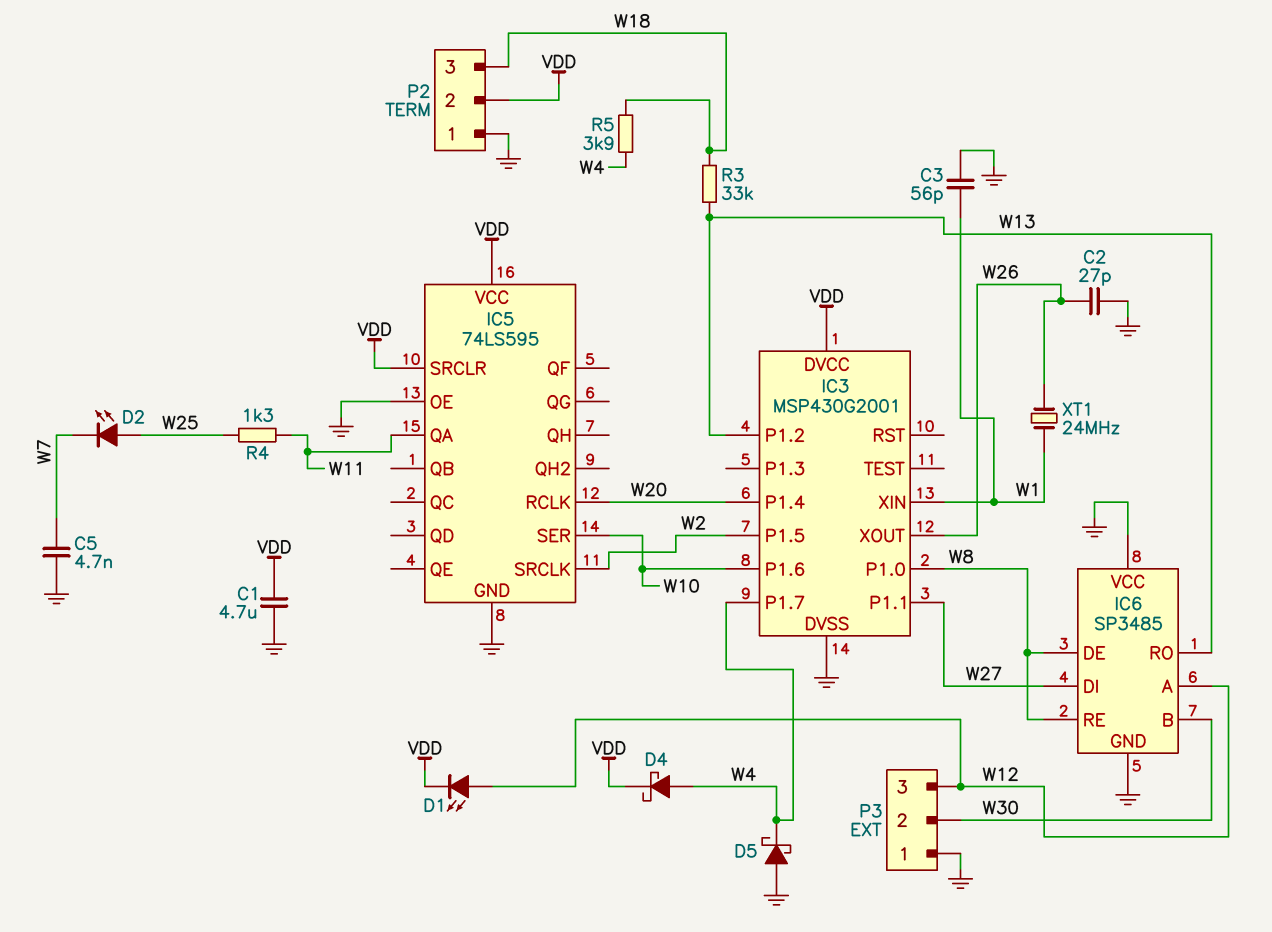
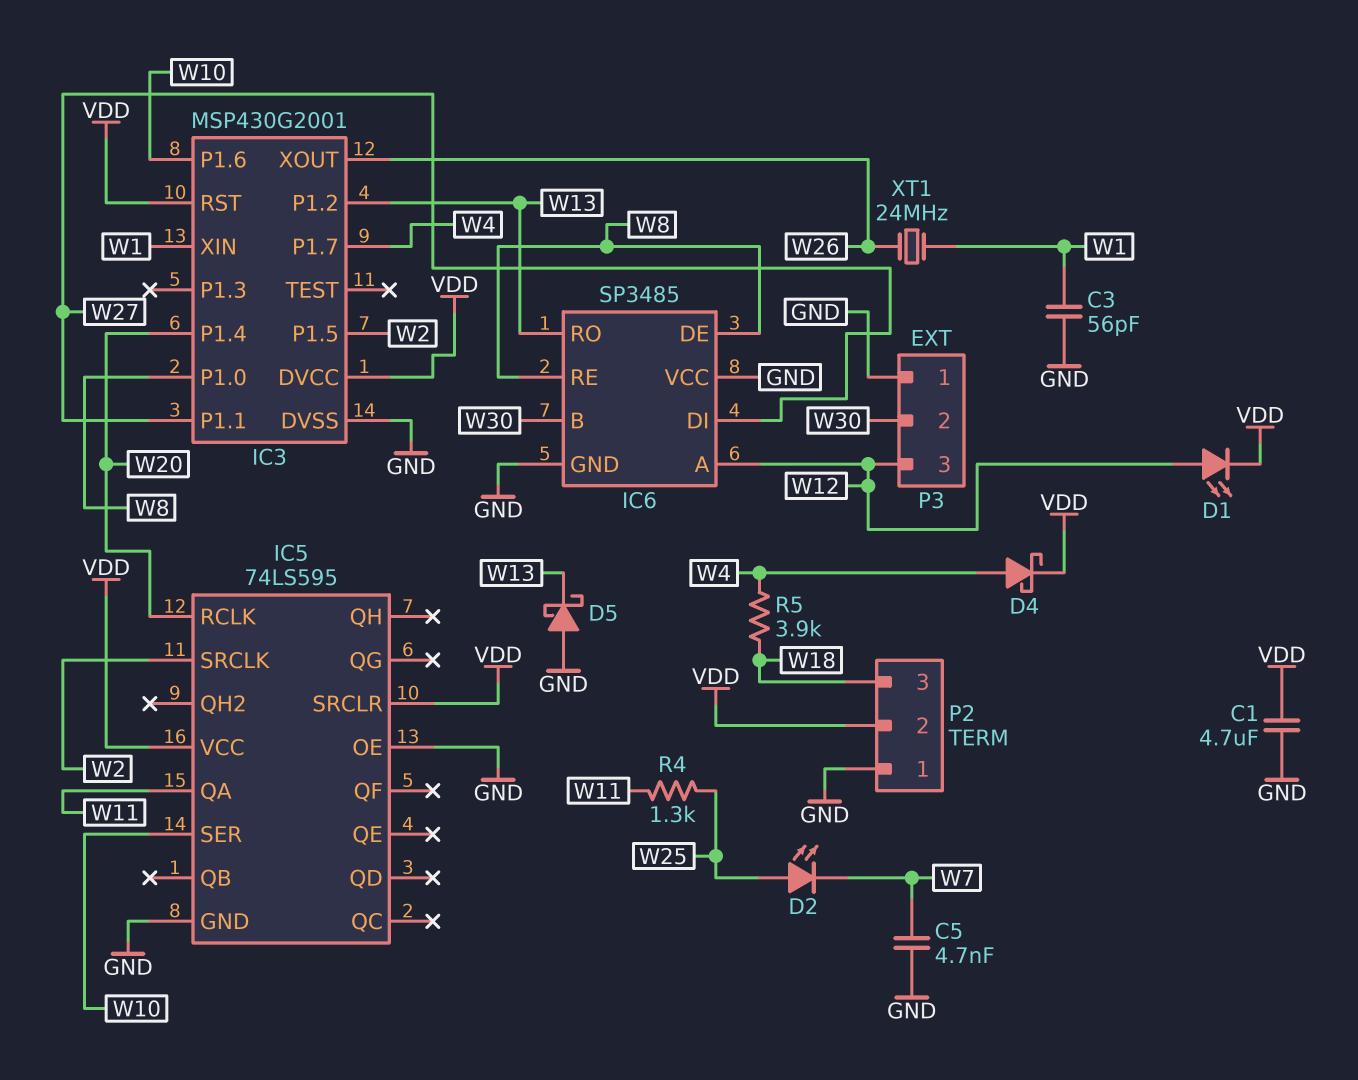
C2: 27pF (GND, W26) -> none
D5: schottky (A GND, K W4) -> schottky (A GND, K W13)
IC3 pin RST: none -> VDD
R3: 33k (W13, W18) -> none

